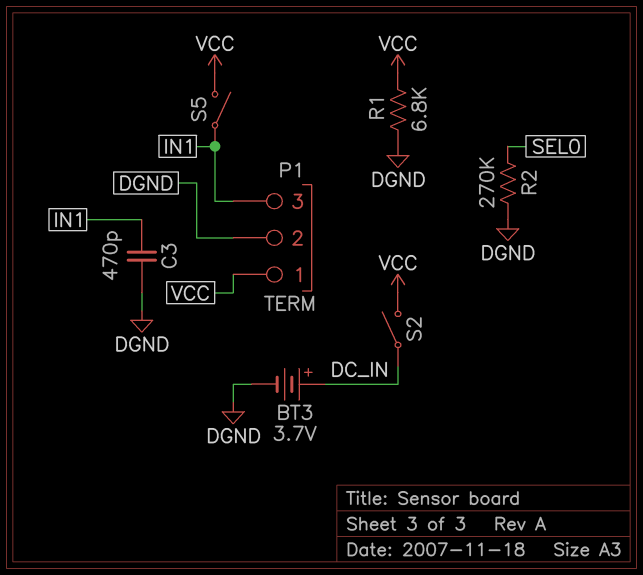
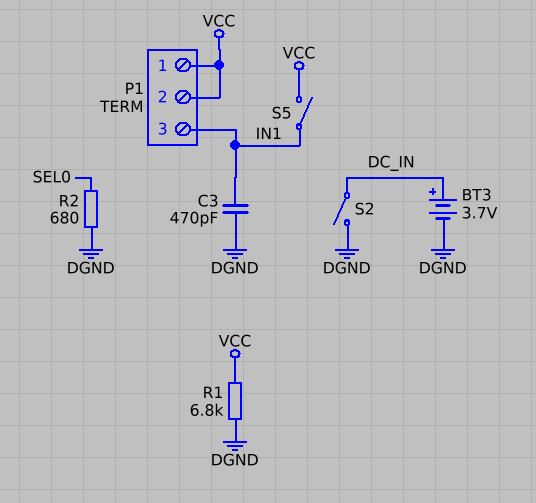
P1 pin 2: DGND -> VCC
R2: 270k (DGND, SEL0) -> 680 (DGND, SEL0)
S2: switch (DC_IN, VCC) -> switch (DC_IN, DGND)

